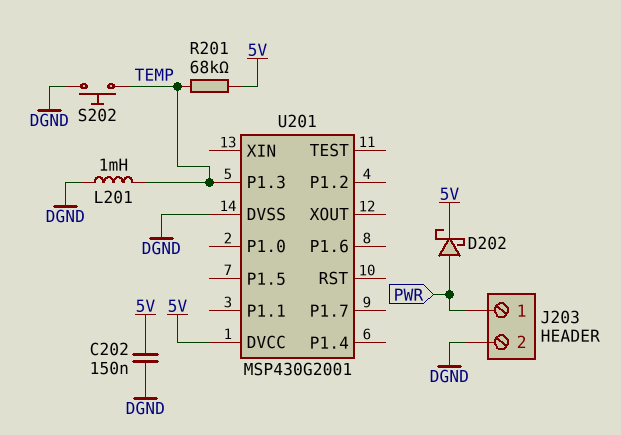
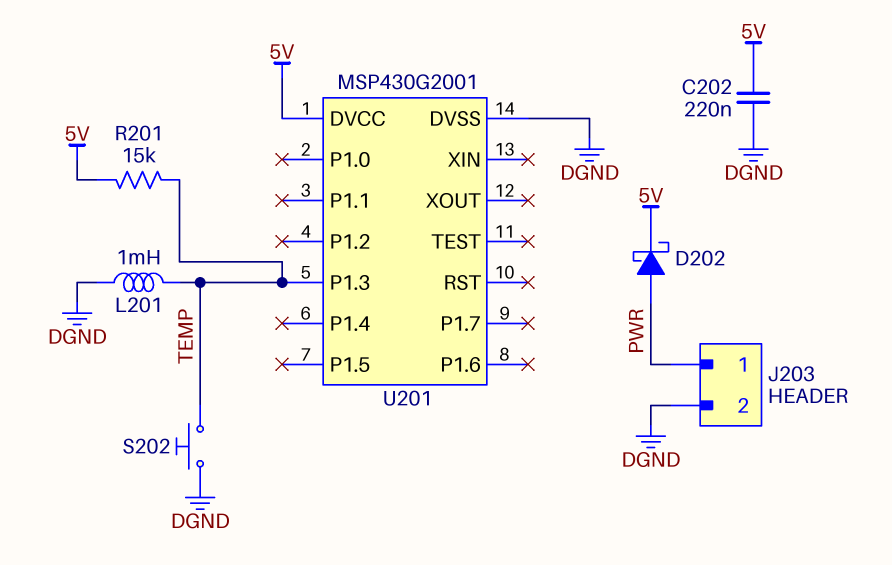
C202: 150nF (5V, DGND) -> 220nF (5V, DGND)
R201: 68k (5V, TEMP) -> 15k (5V, TEMP)

